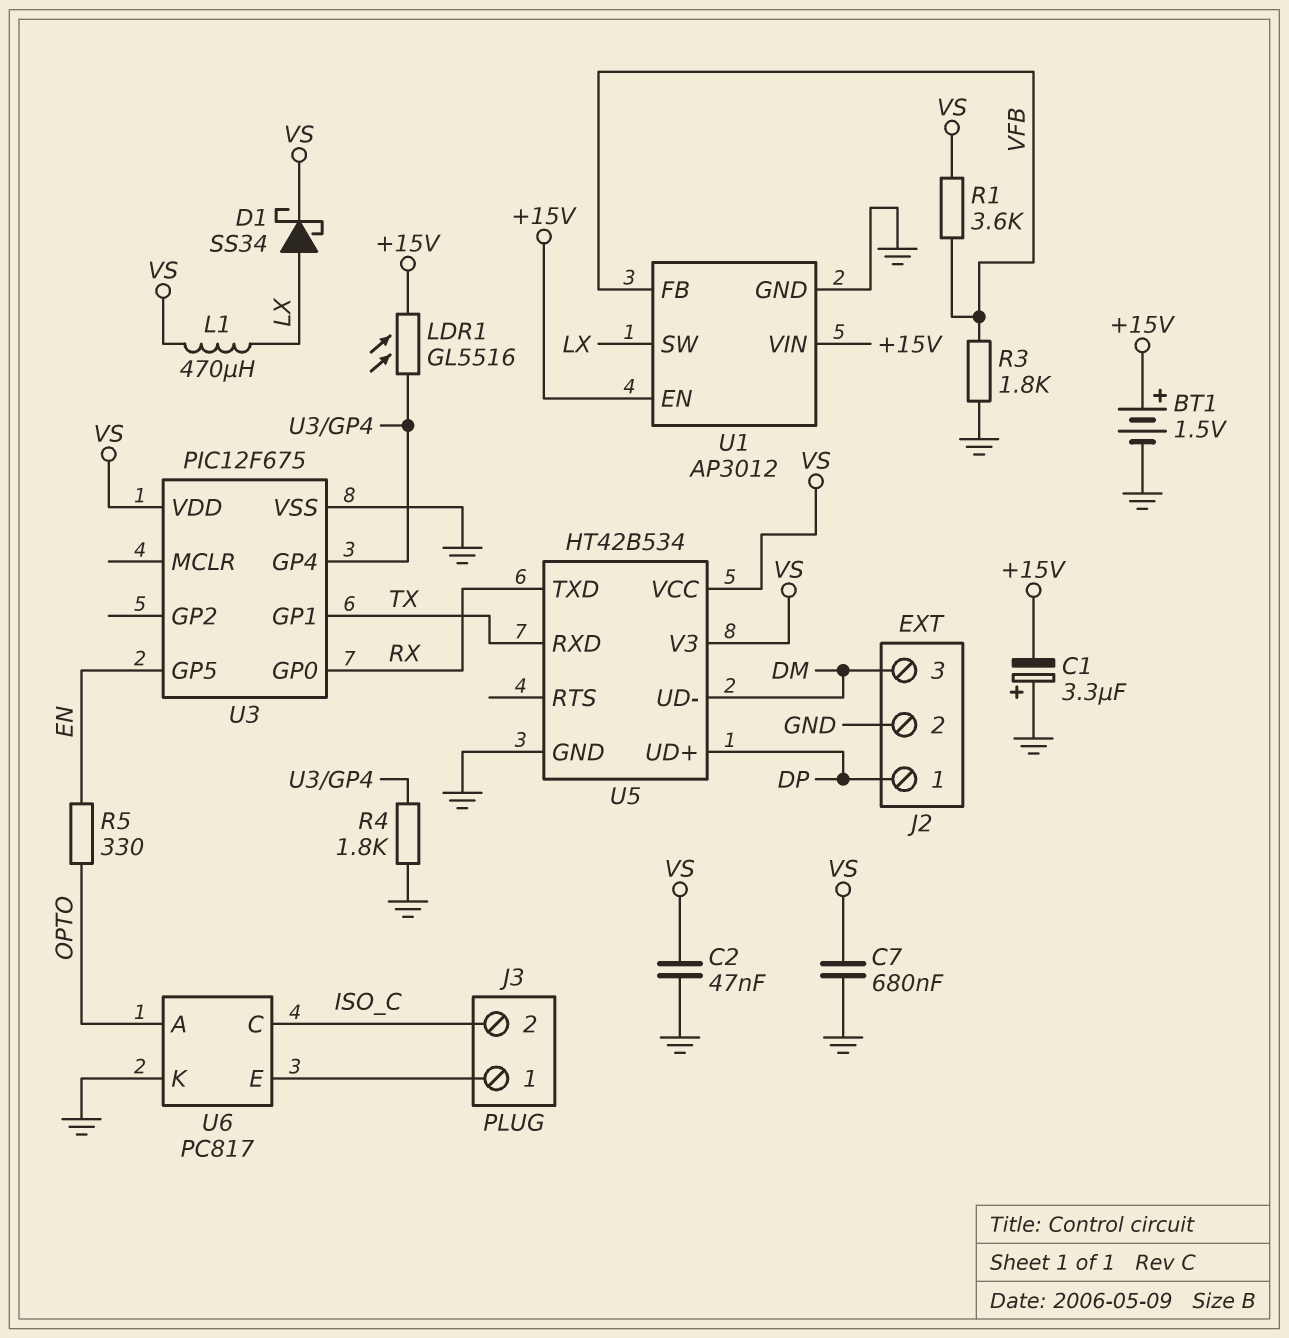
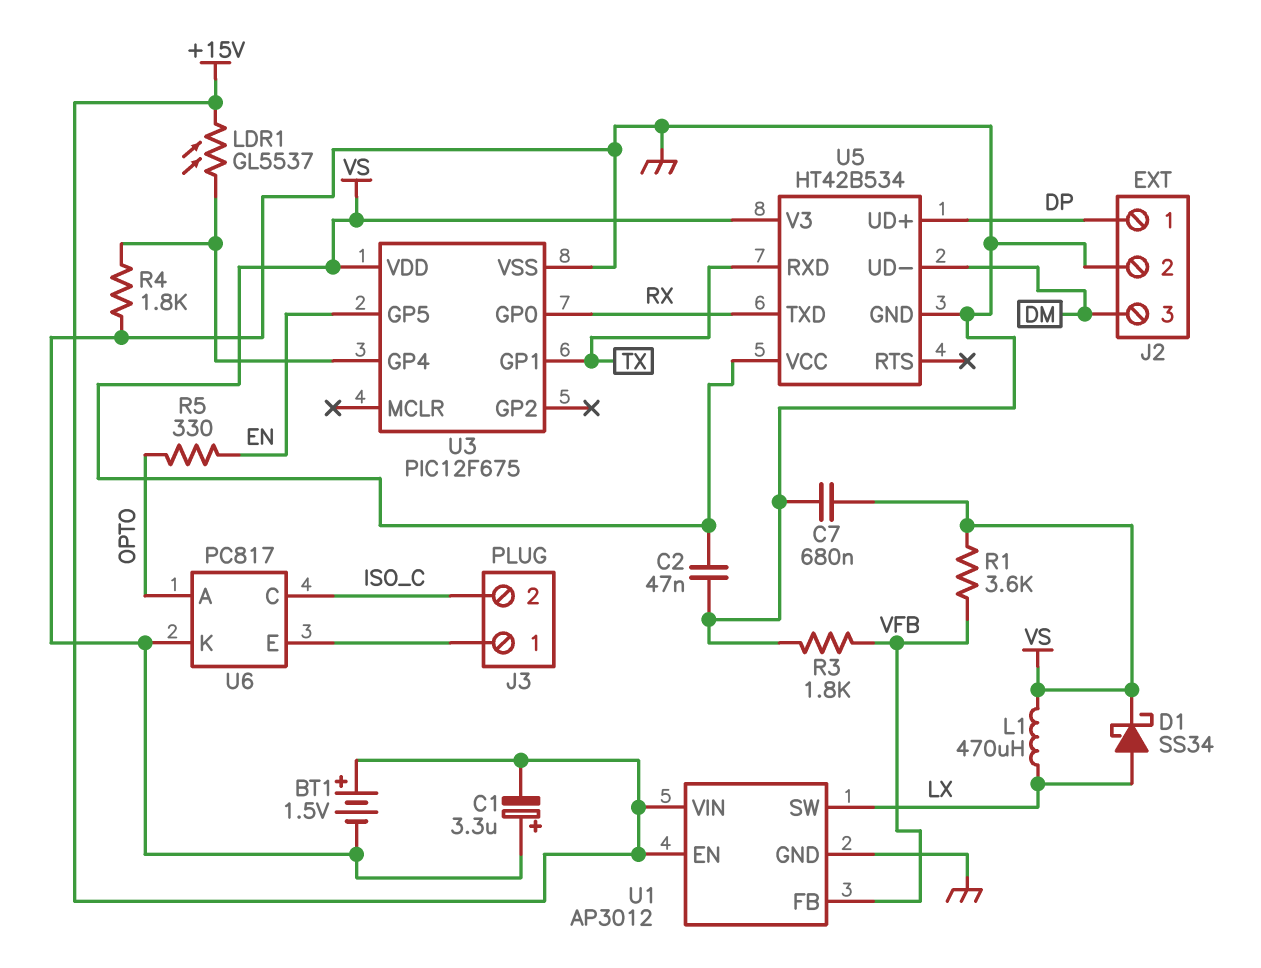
LDR1: GL5516 (+15V, U3/GP4) -> GL5537 (+15V, U3/GP4)

